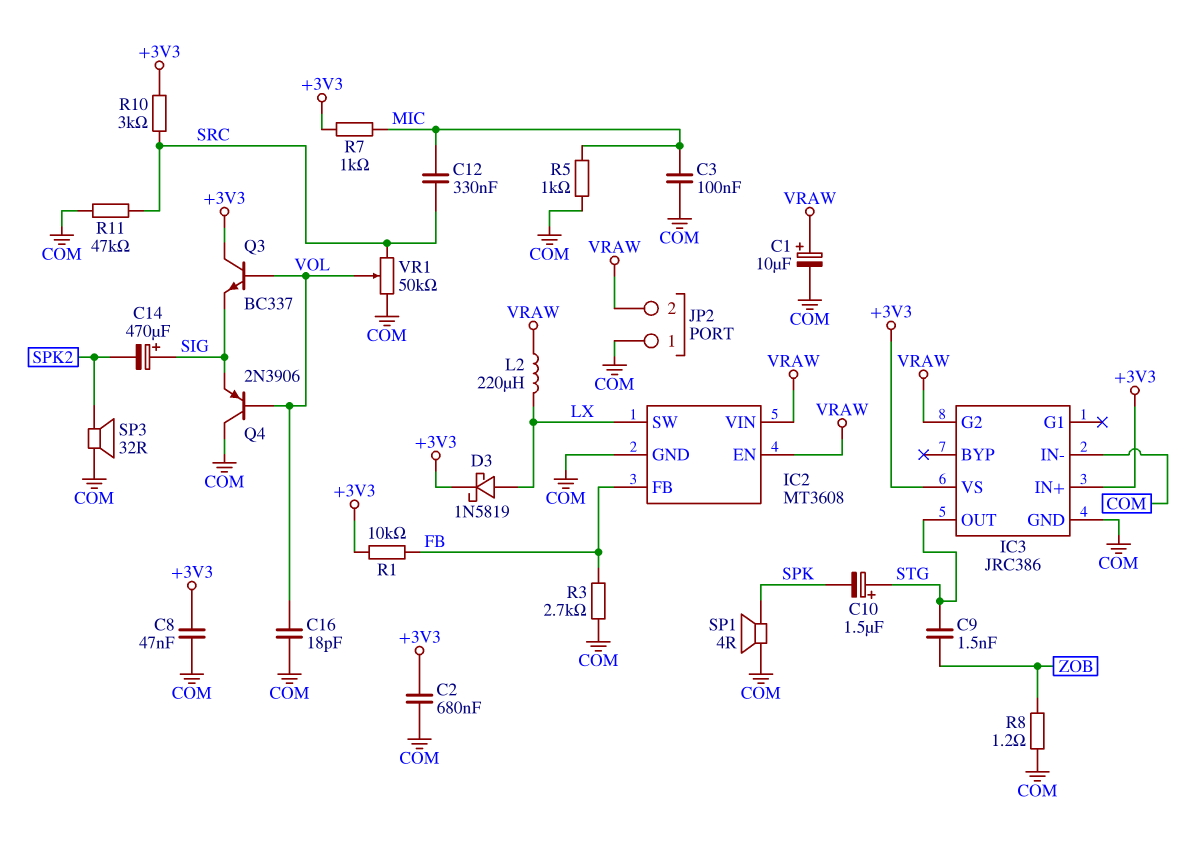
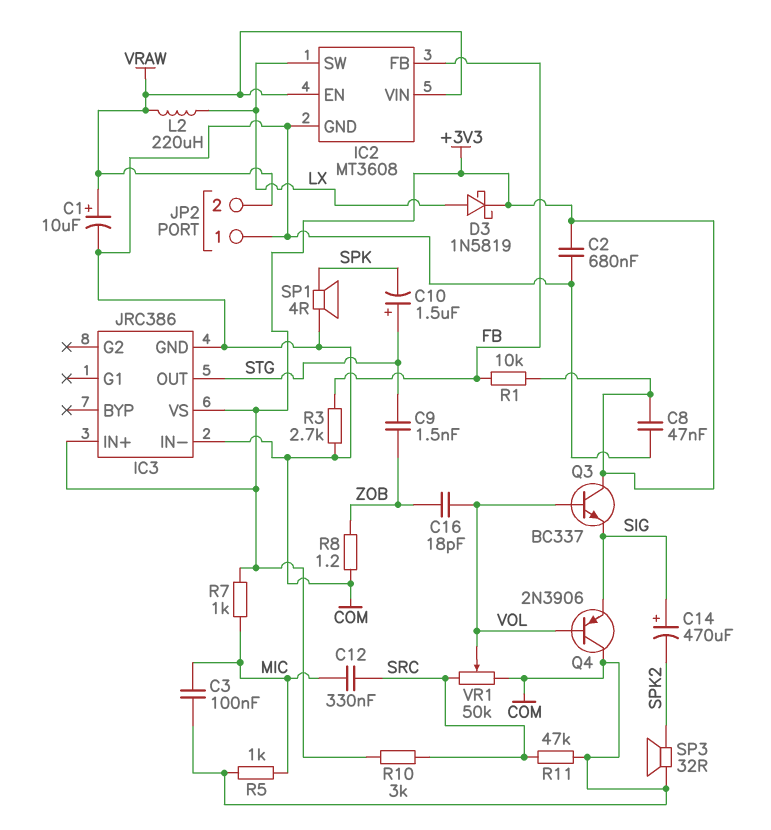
C16: 18pF (COM, VOL) -> 18pF (VOL, ZOB)
IC3 pin G2: VRAW -> none

